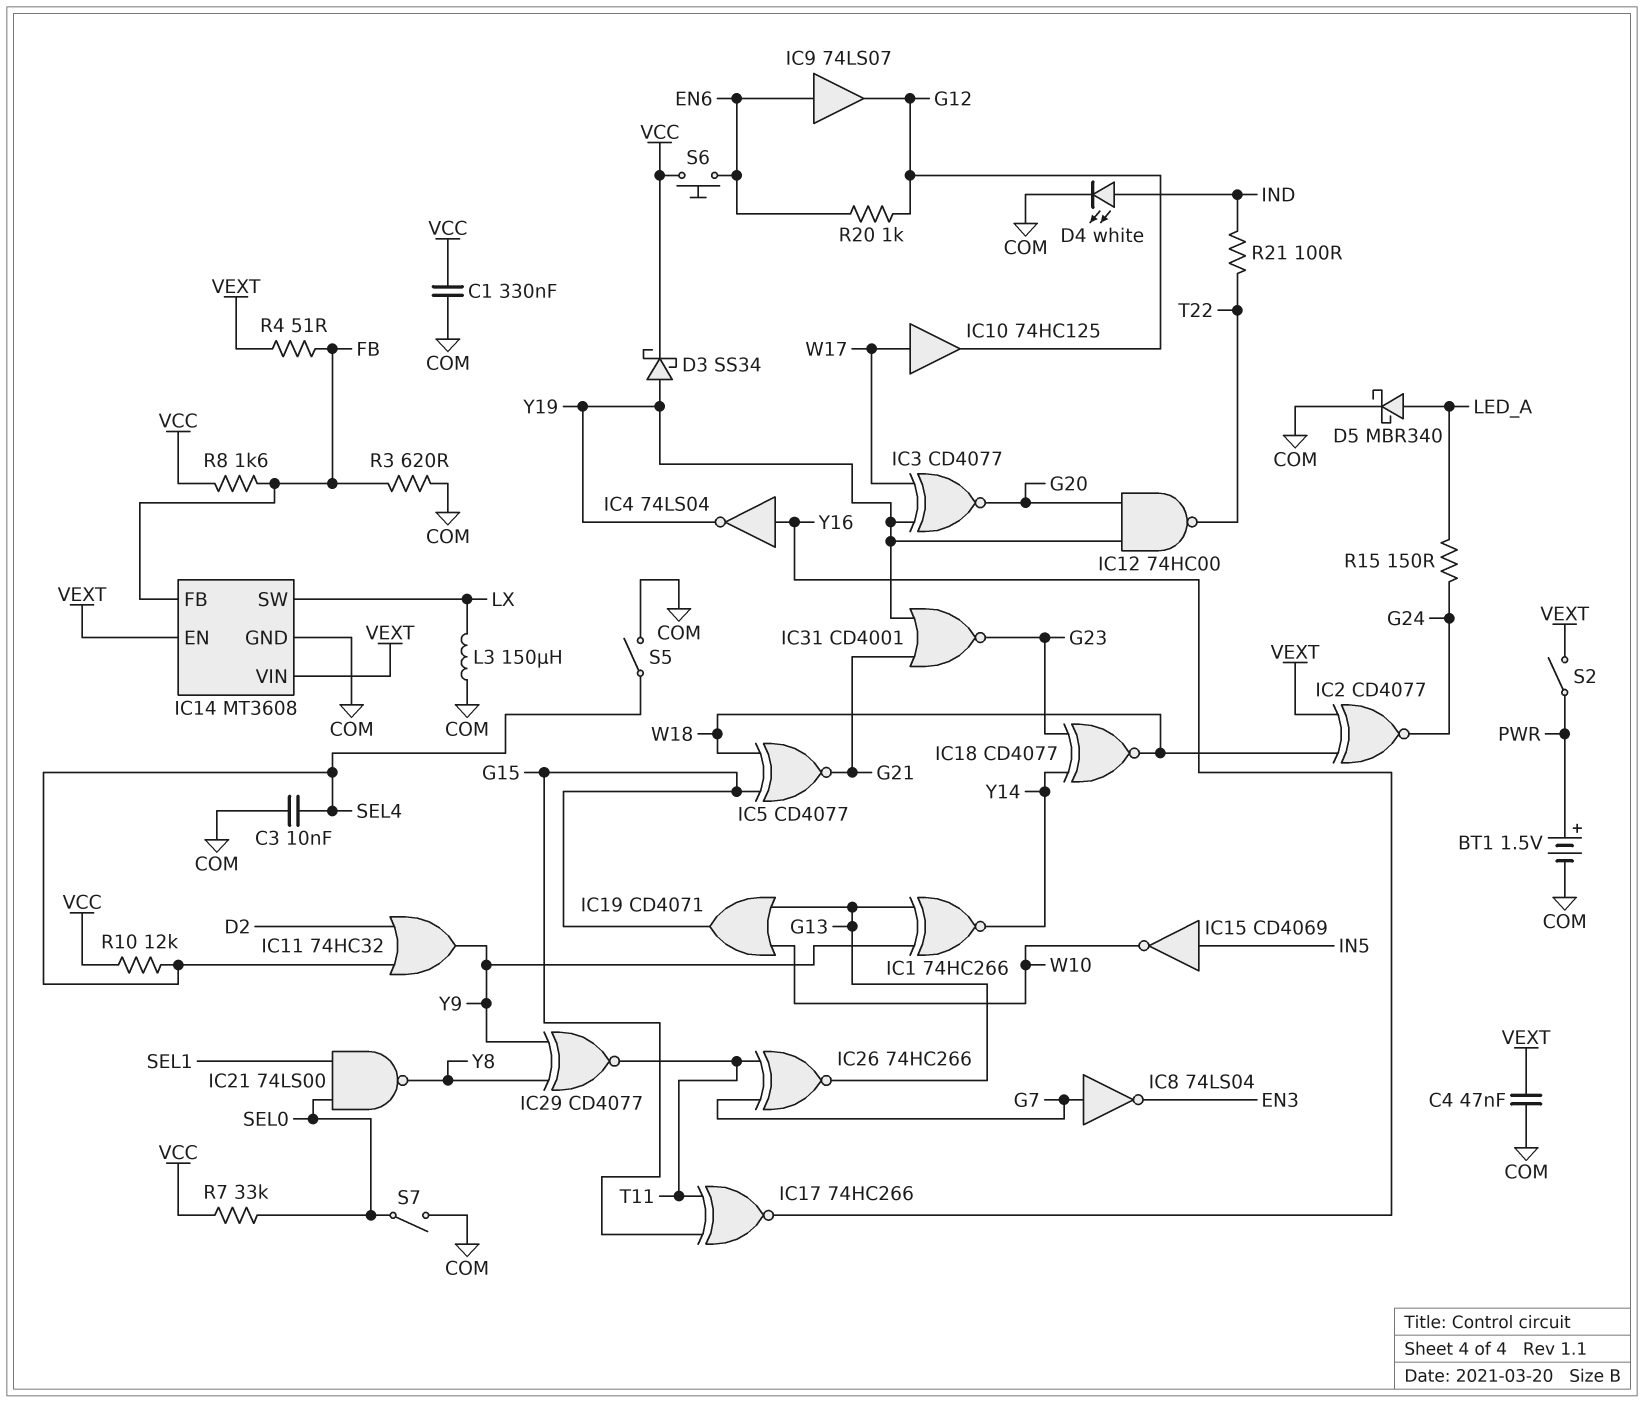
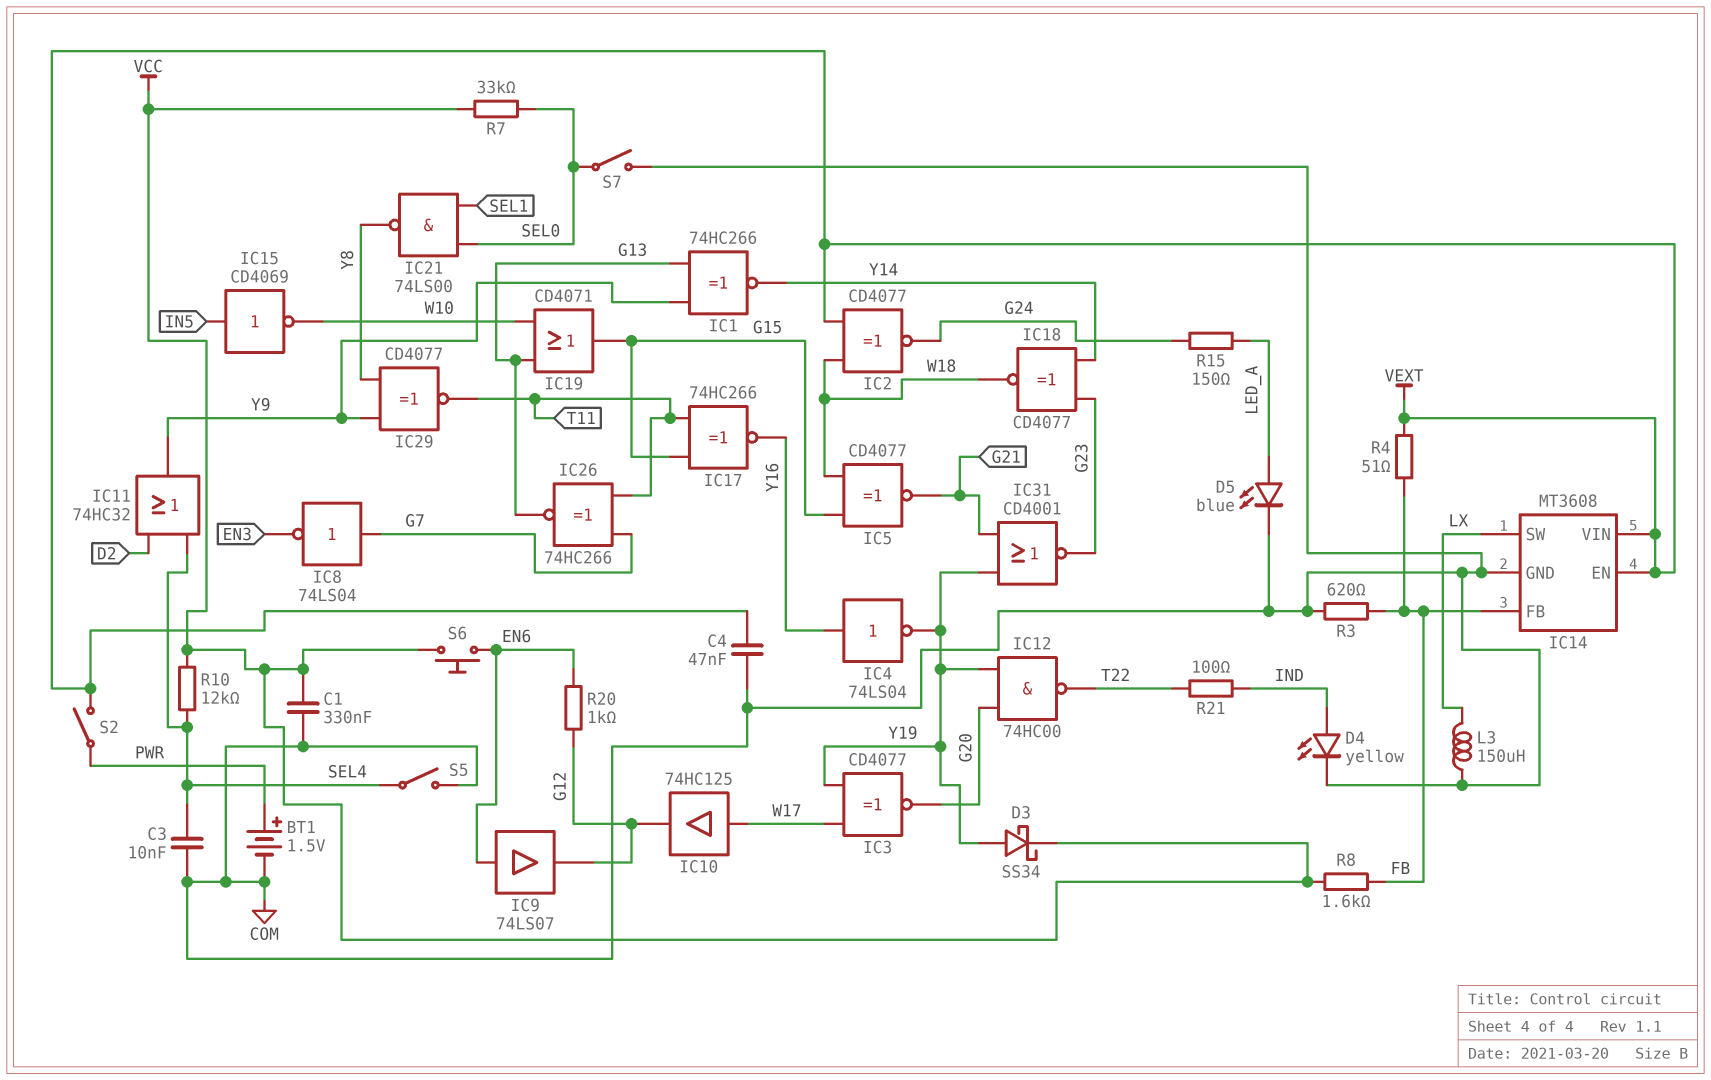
D4: LED white (A IND, K COM) -> LED yellow (A IND, K COM)
D5: schottky MBR340 (A LED_A, K COM) -> LED blue (A LED_A, K COM)

